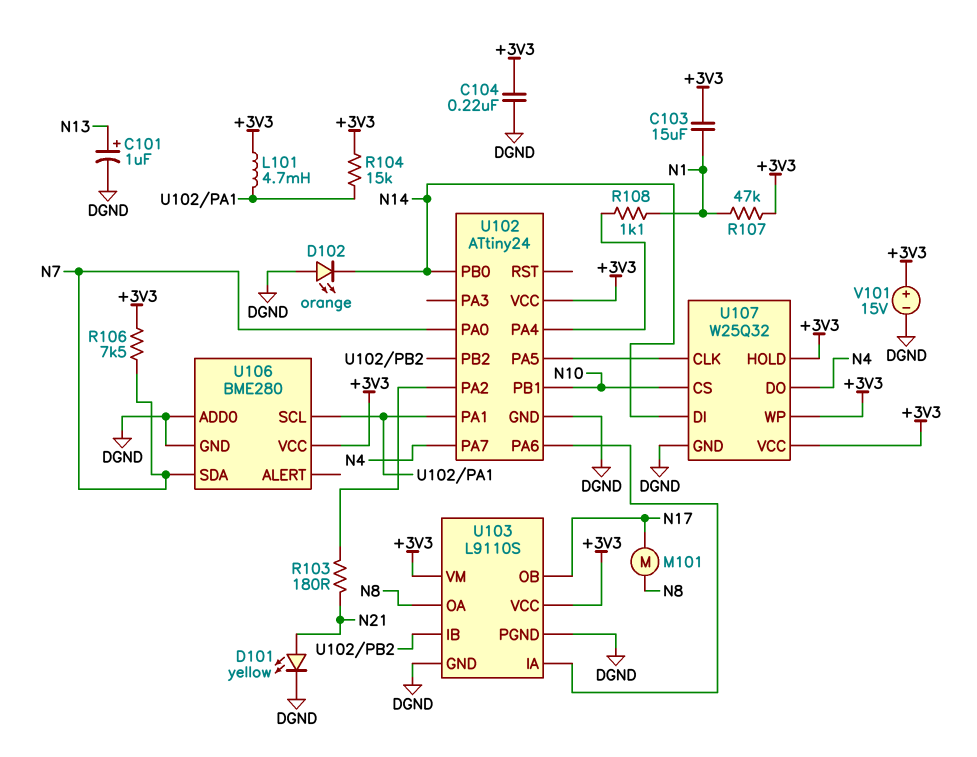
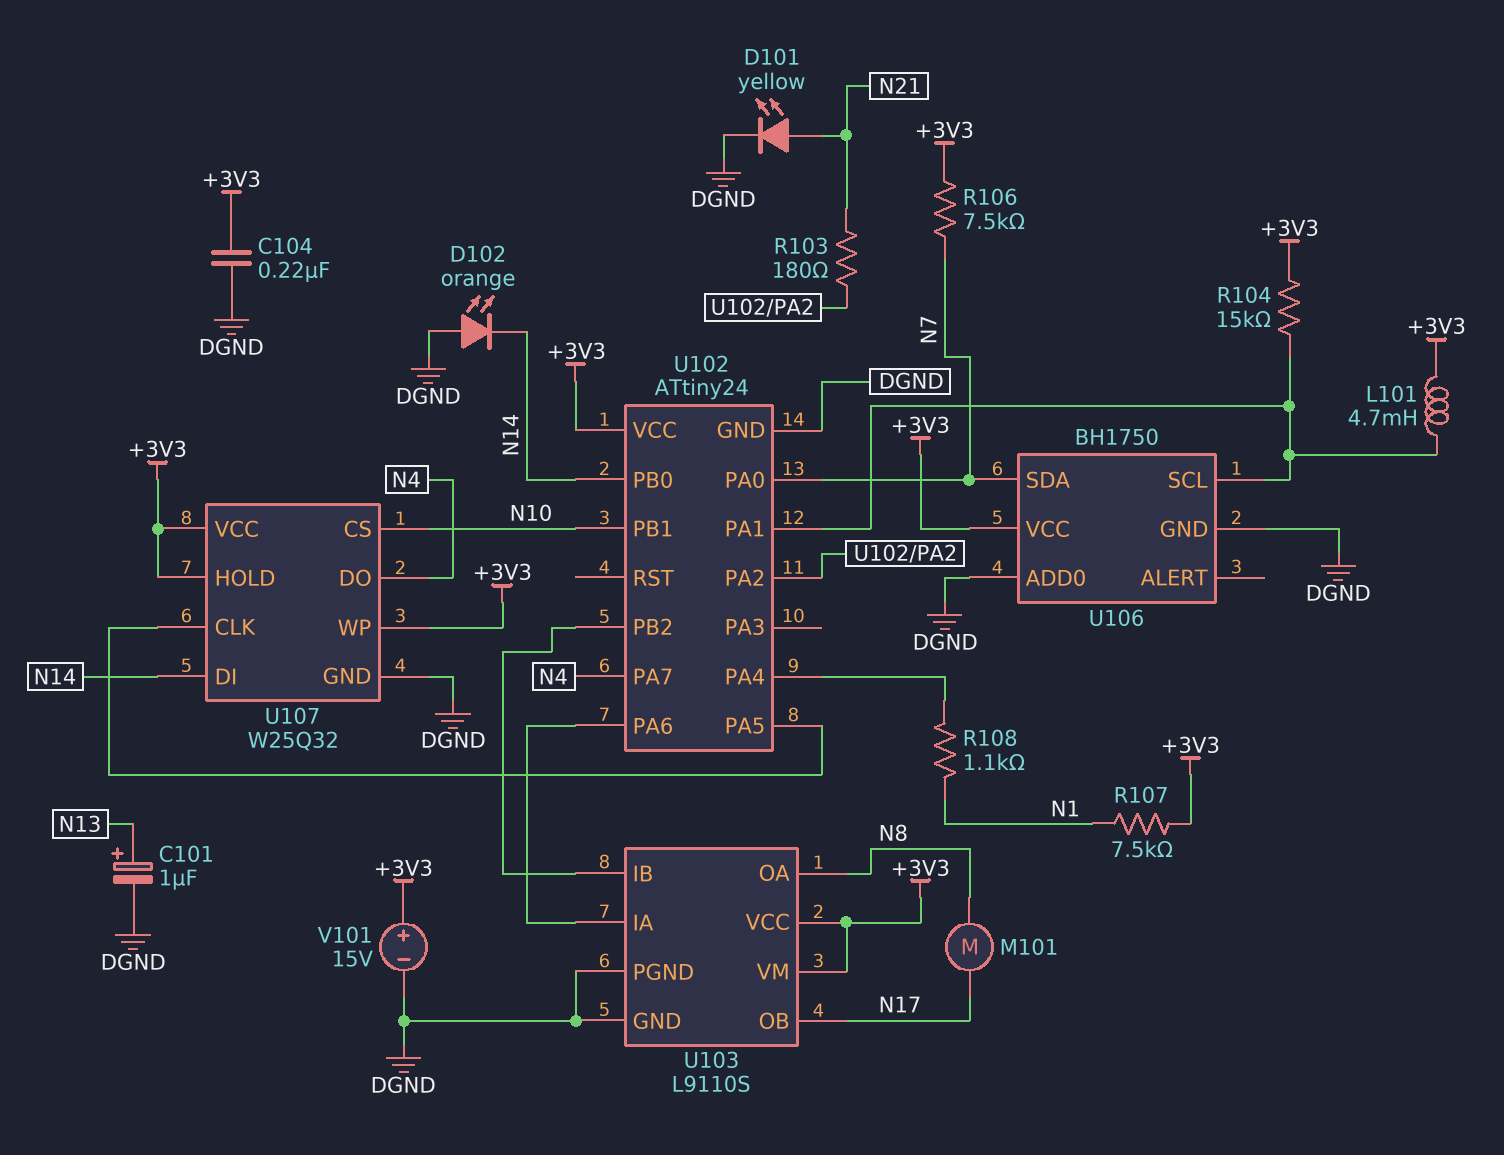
C103: 15uF (+3V3, N1) -> none
R107: 47k (+3V3, N1) -> 7.5k (+3V3, N1)
U106: BME280 -> BH1750

